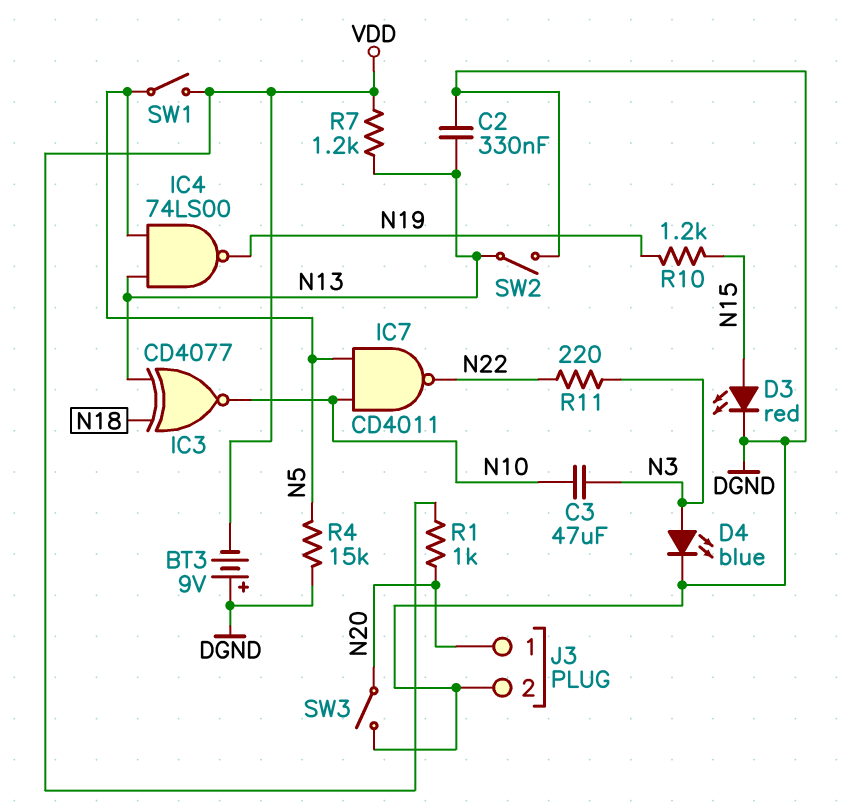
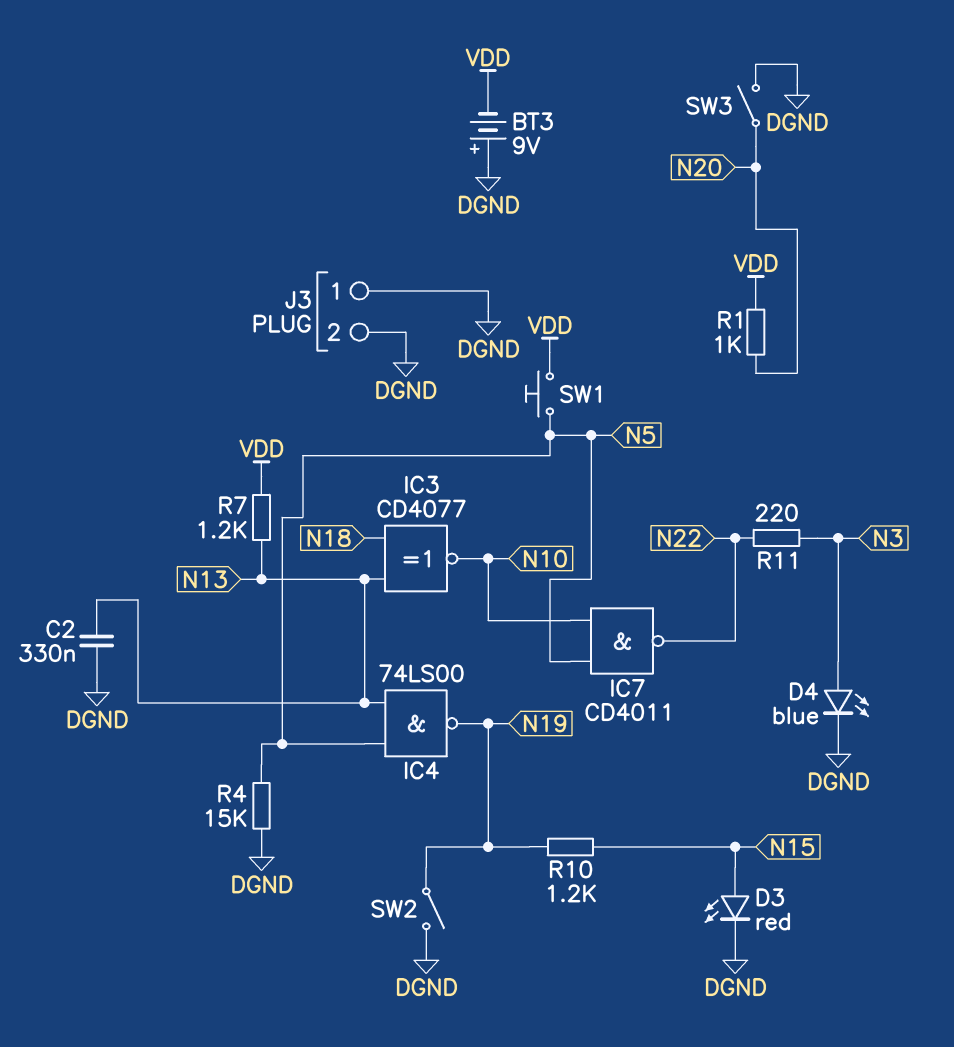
C3: 47uF (N3, N10) -> none
J3 pin 1: N20 -> DGND
SW1: switch (N5, VDD) -> button (N5, VDD)
SW2: switch (DGND, N13) -> switch (DGND, N19)

